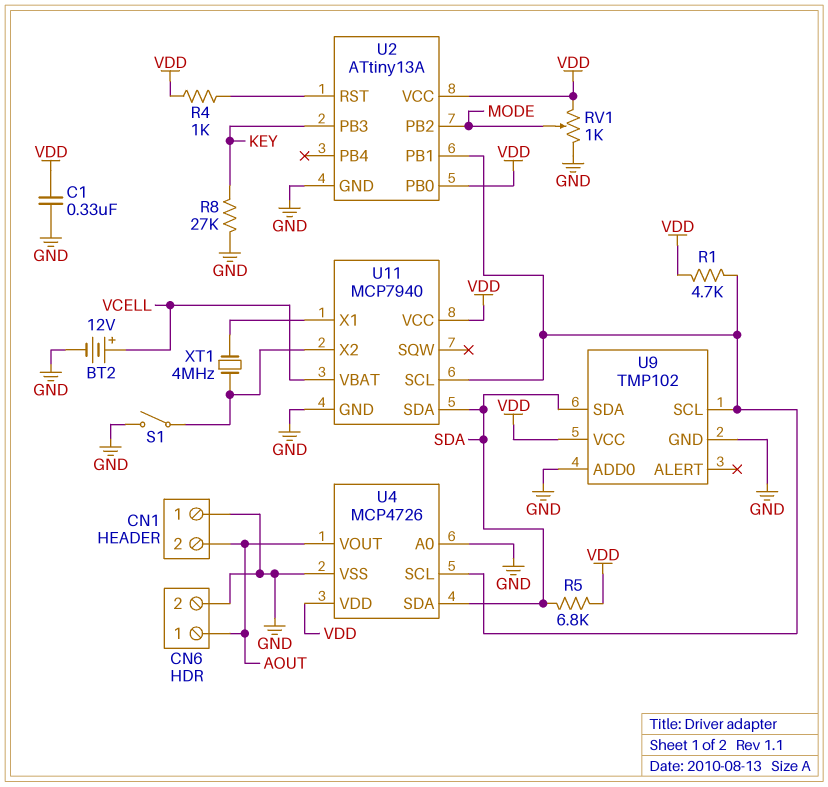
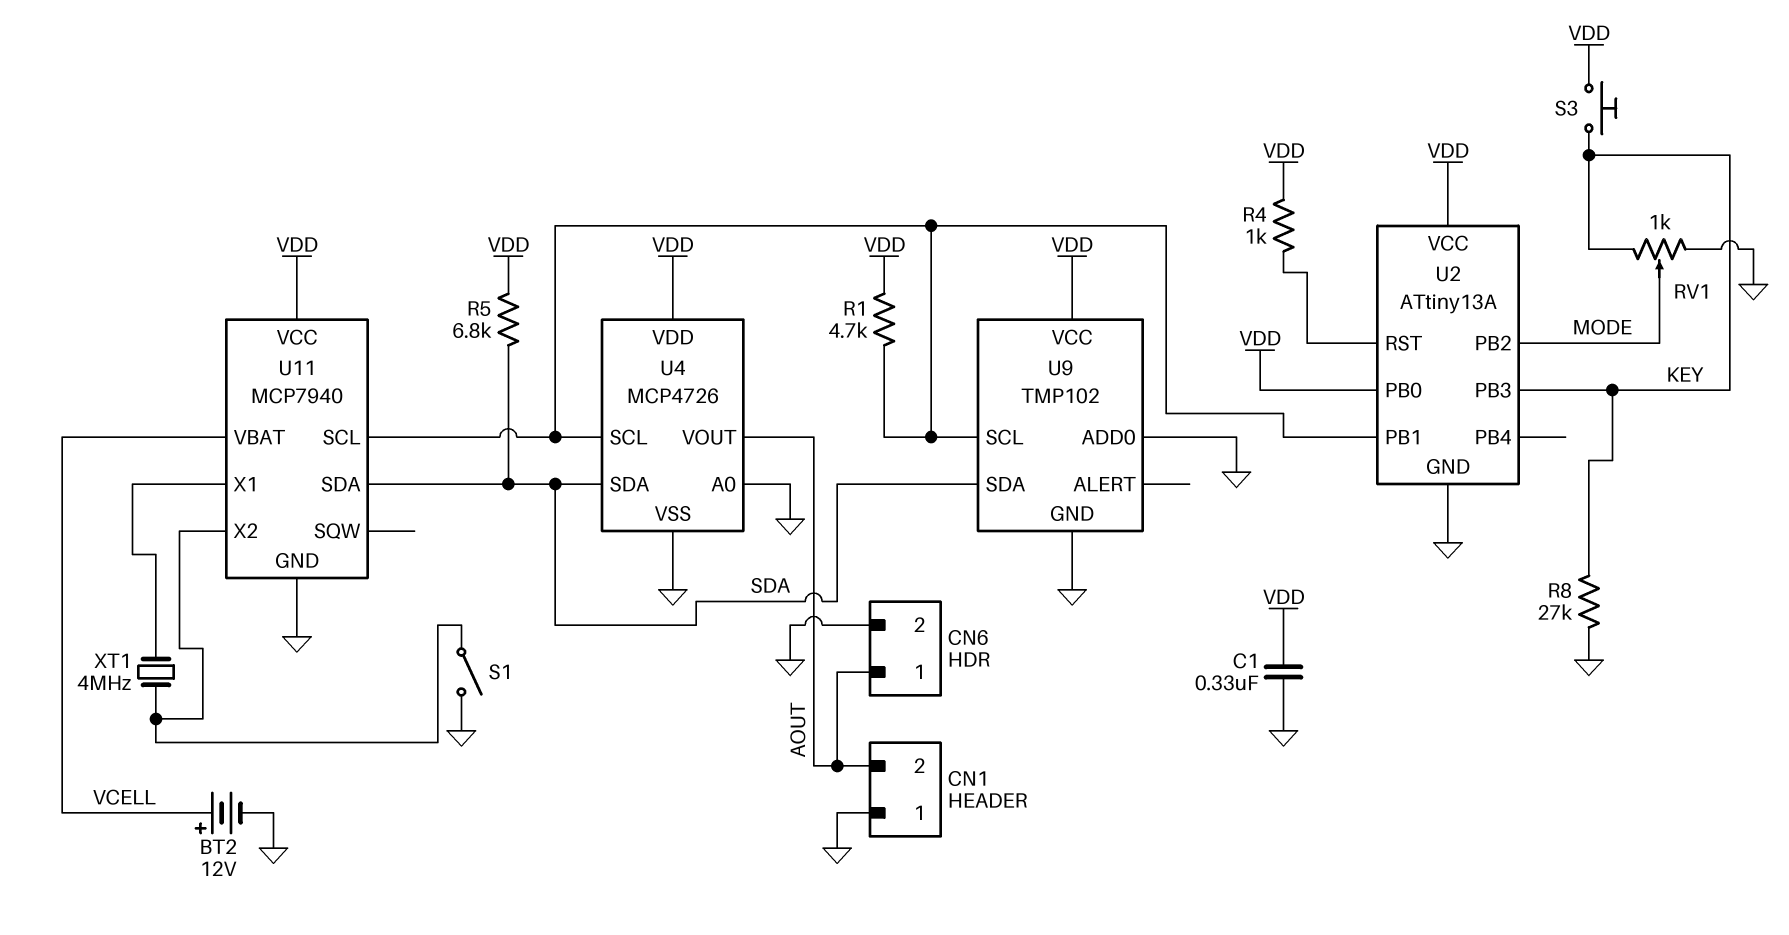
RV1: 1k (GND, VDD, wiper MODE) -> 1k (GND, KEY, wiper MODE)
S3: none -> button (KEY, VDD)

